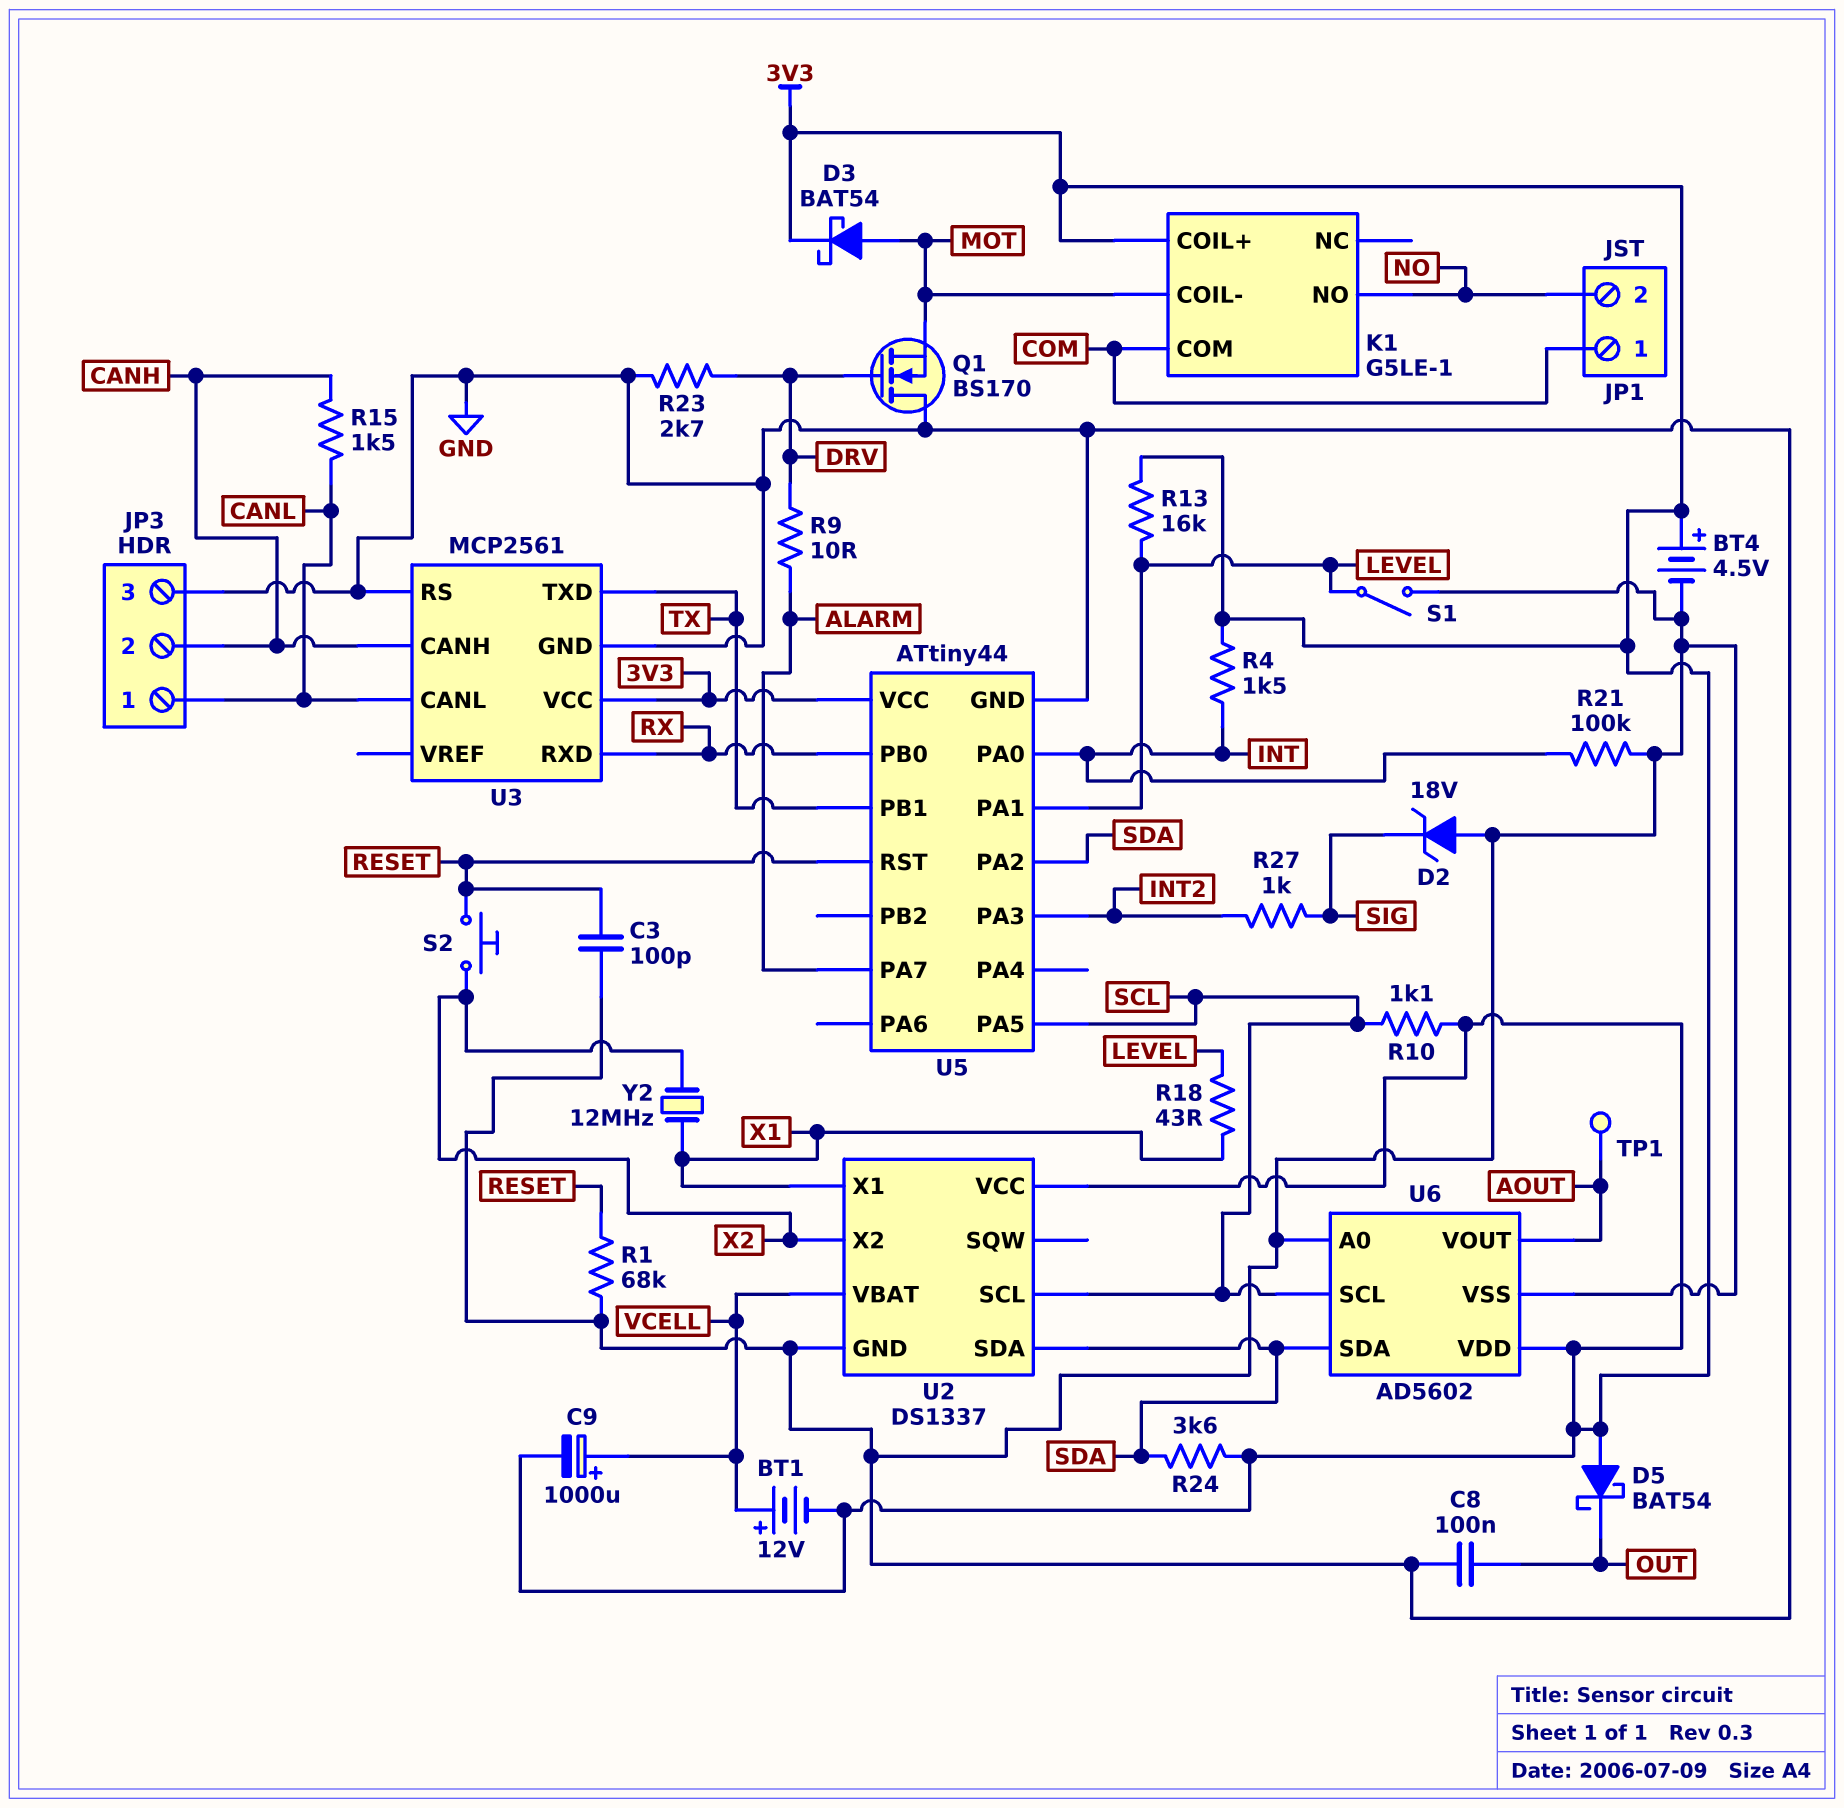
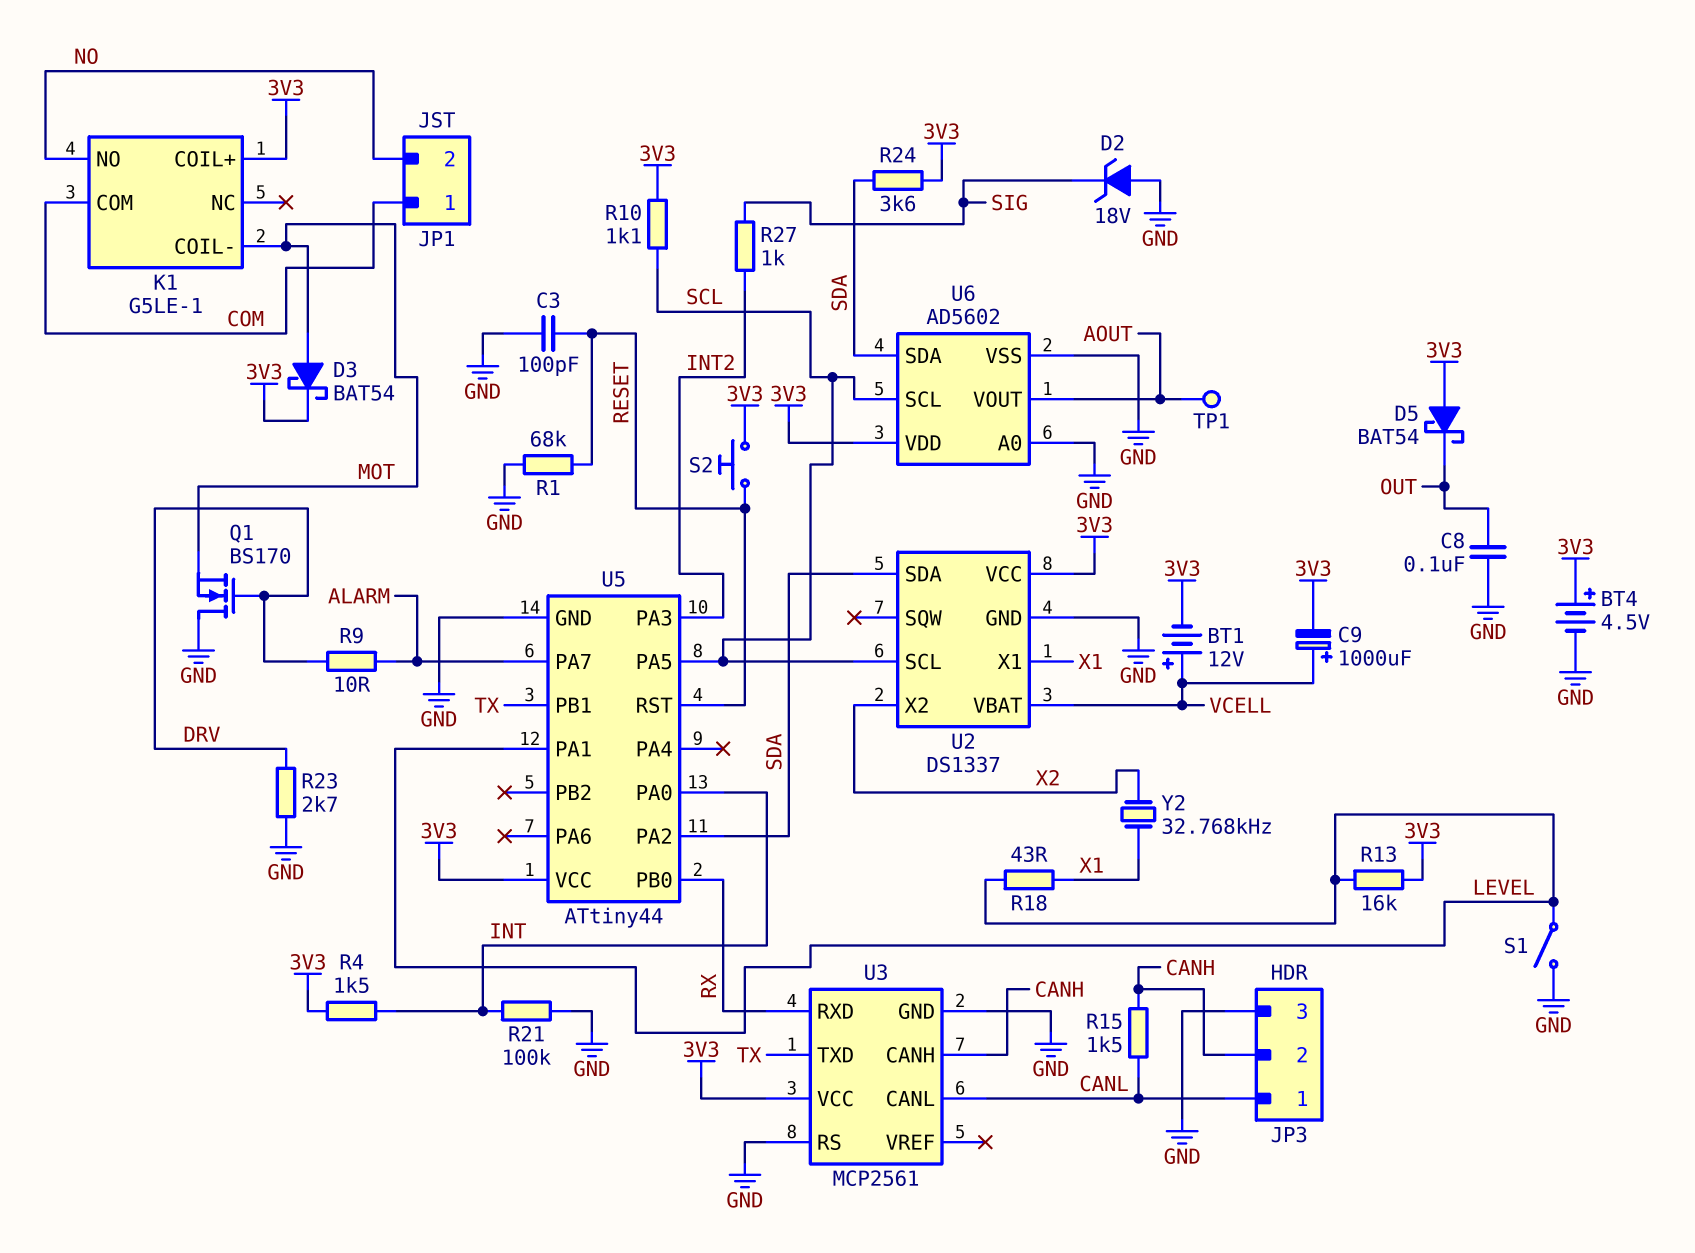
S2: button (RESET, X2) -> button (3V3, RESET)
Y2: 12MHz (X1, X2) -> 32.768kHz (X1, X2)

